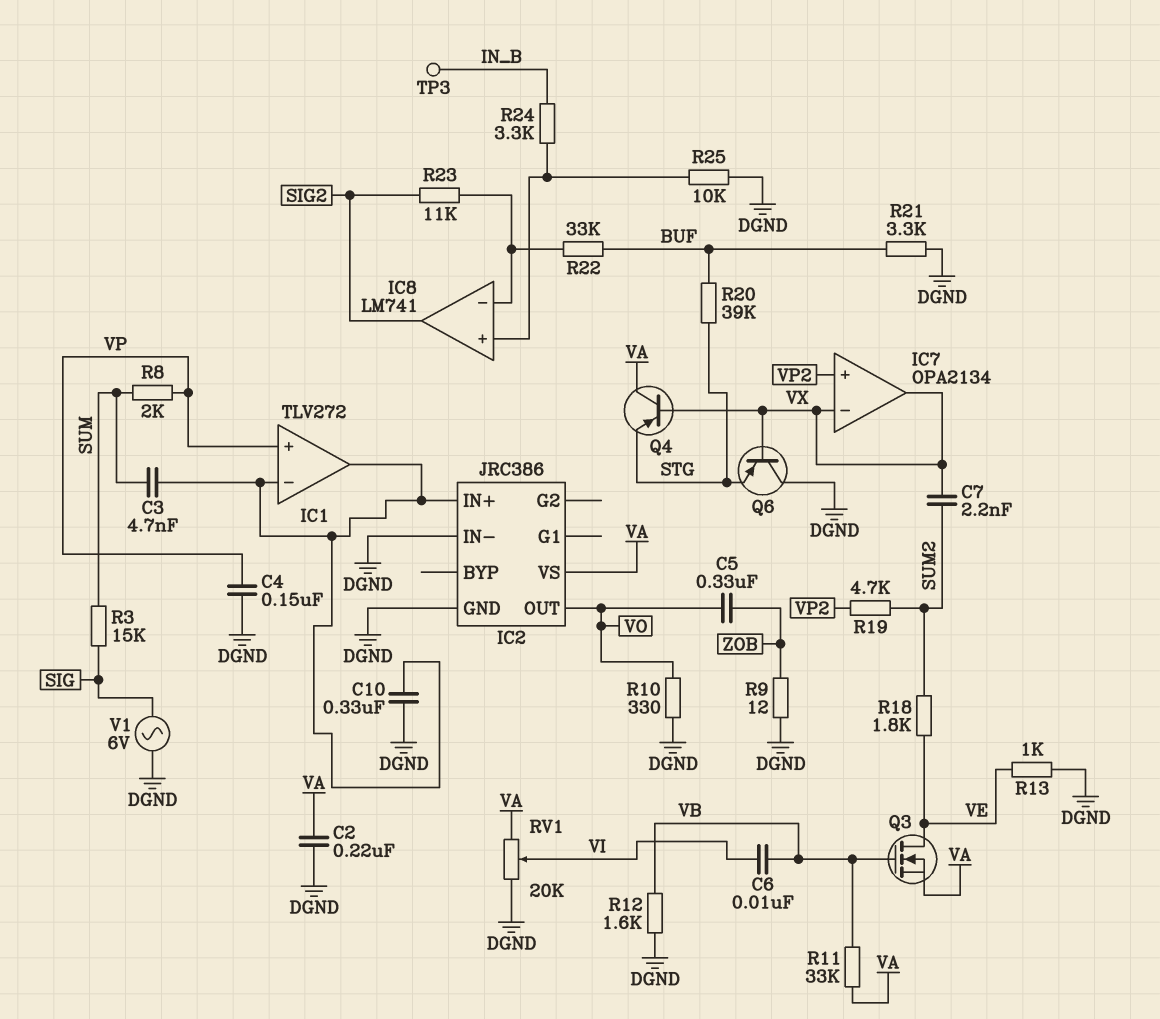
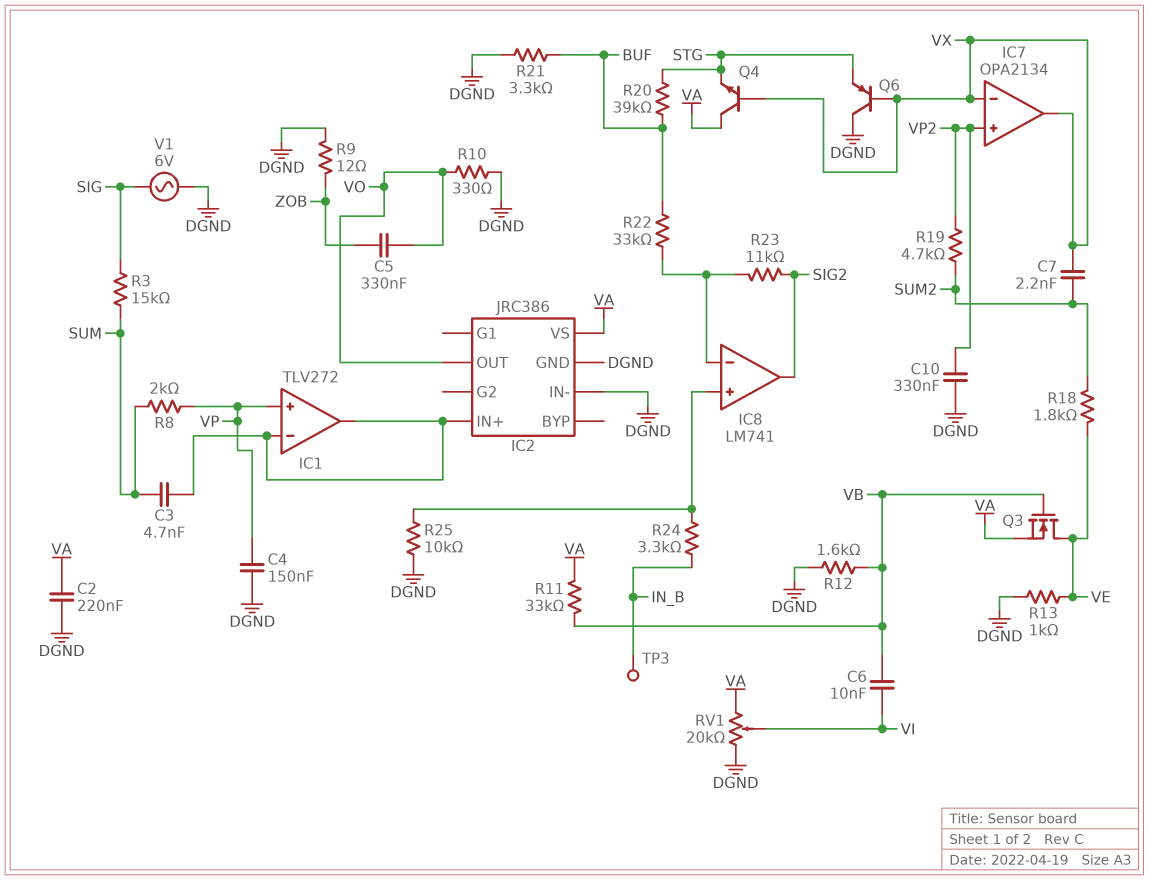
C10: 330nF (DGND, IC1/in-) -> 330nF (DGND, VP2)
Q4: PNP (B VX, C VA, E STG) -> NPN (B VX, C VA, E STG)

